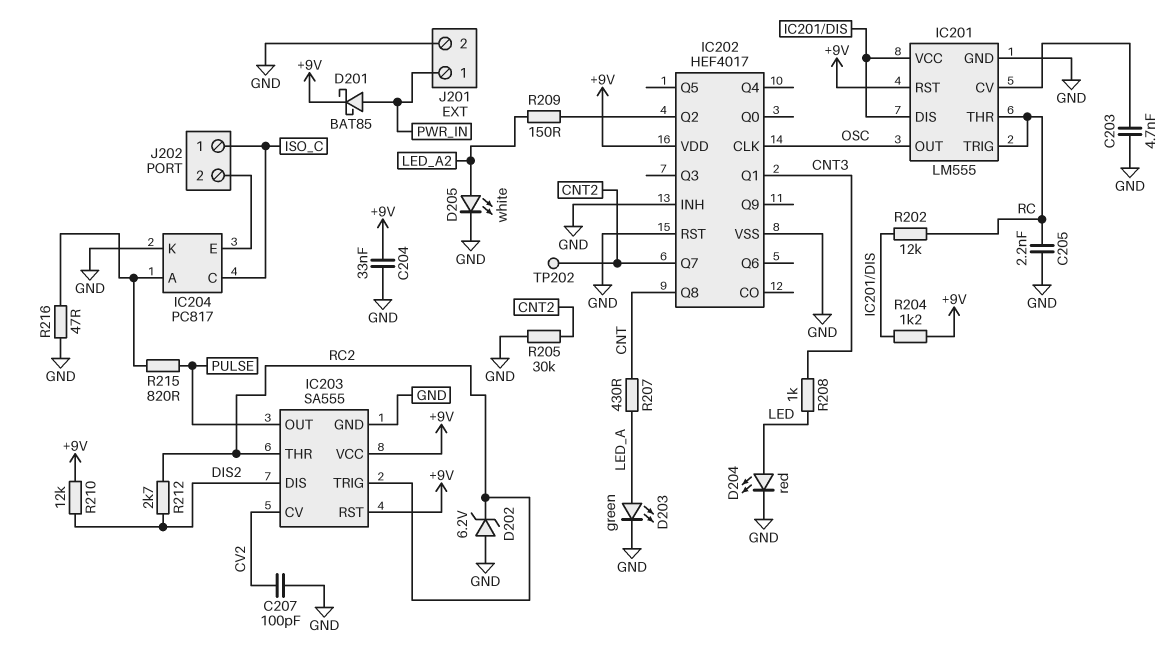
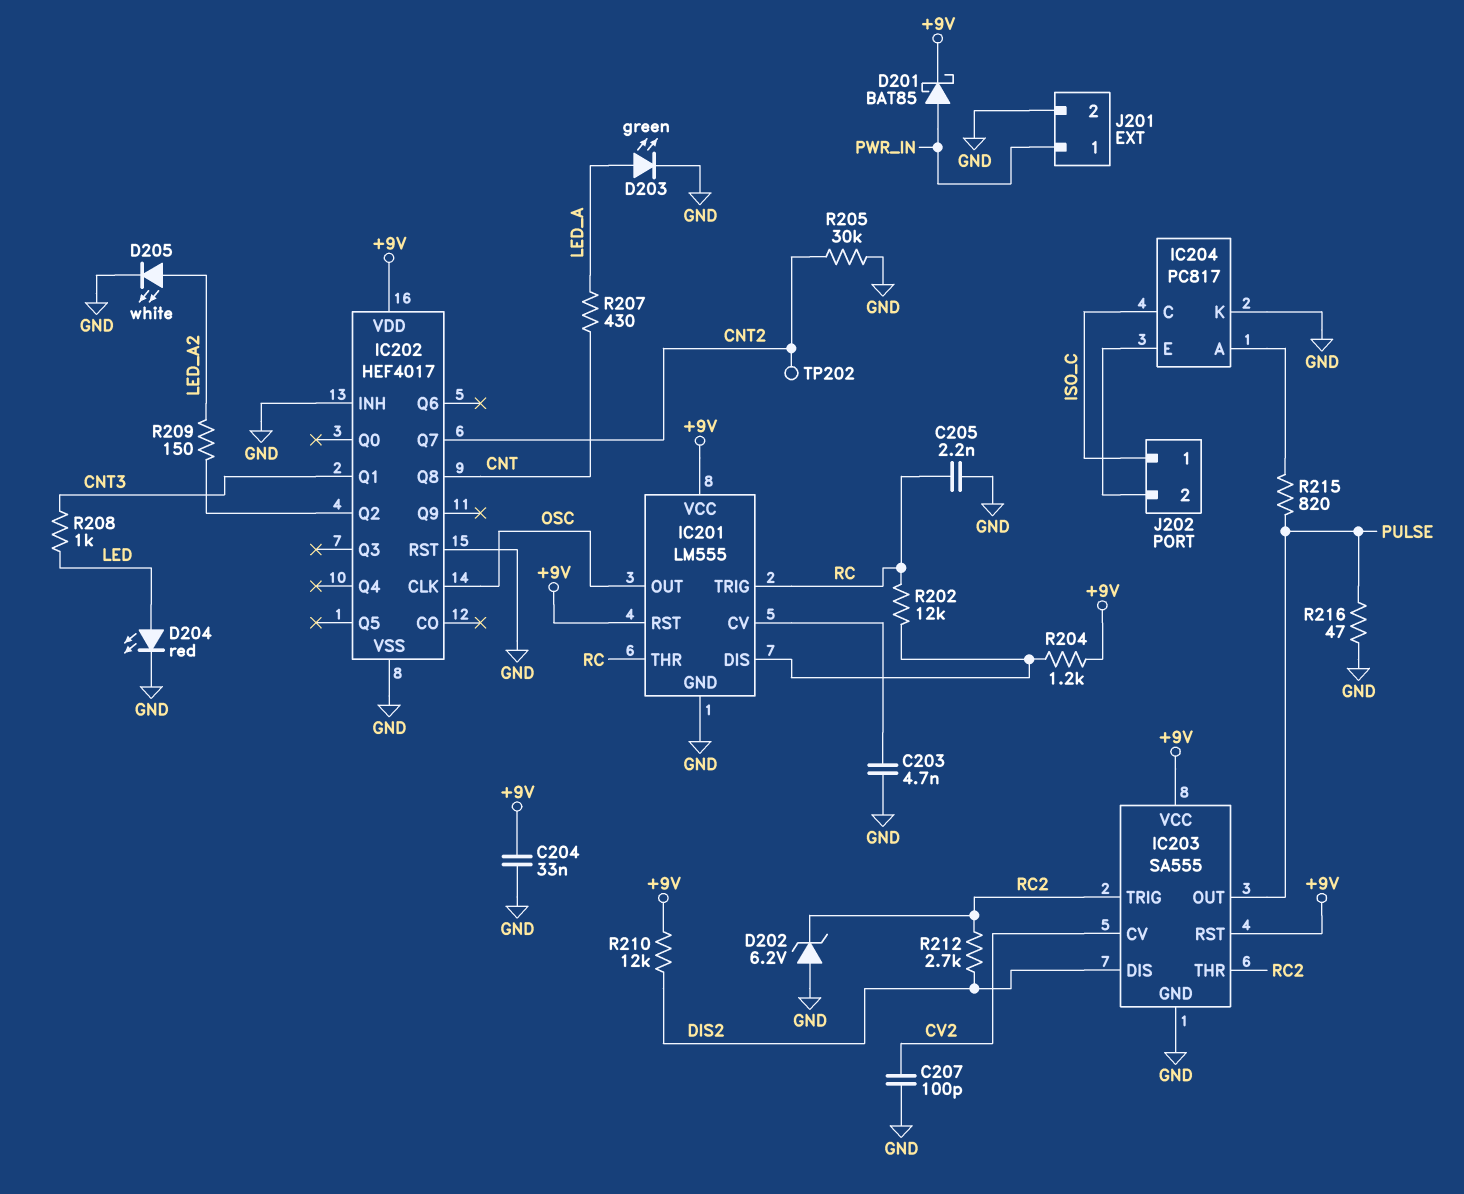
IC201 pin VCC: IC201/DIS -> +9V
R216: 47 (GND, IC204/A) -> 47 (GND, PULSE)

